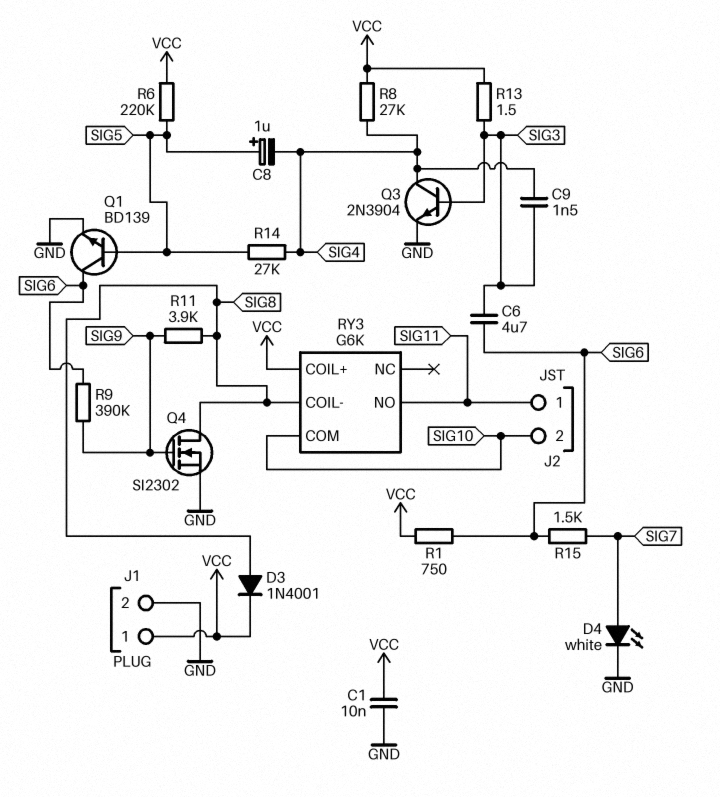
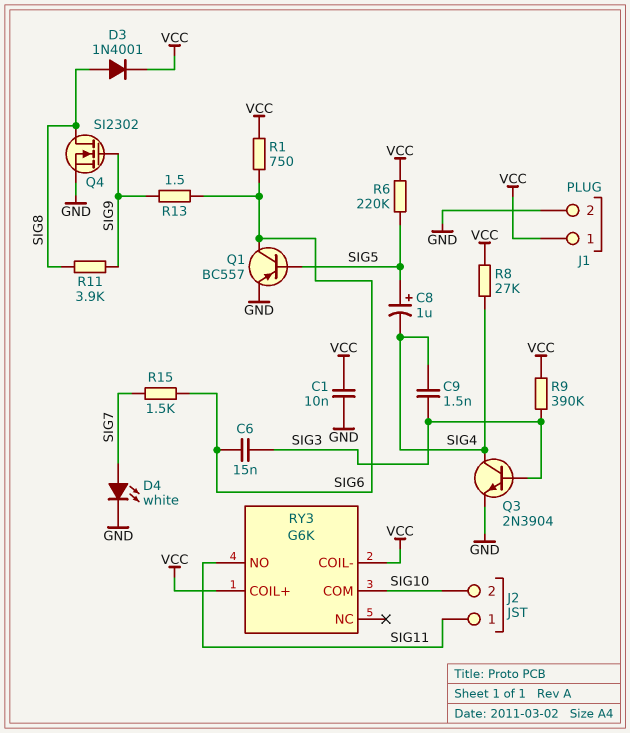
C6: 4.7uF (SIG3, SIG6) -> 15nF (SIG3, SIG6)
Q1: NPN BD139 (B SIG5, C SIG6, E GND) -> PNP BC557 (B SIG5, C SIG6, E GND)
R9: 390k (SIG6, SIG9) -> 390k (SIG3, VCC)
R13: 1.5 (SIG3, VCC) -> 1.5 (SIG6, SIG9)
R14: 27k (SIG4, SIG5) -> none
RY3 pin COIL-: SIG8 -> VCC

